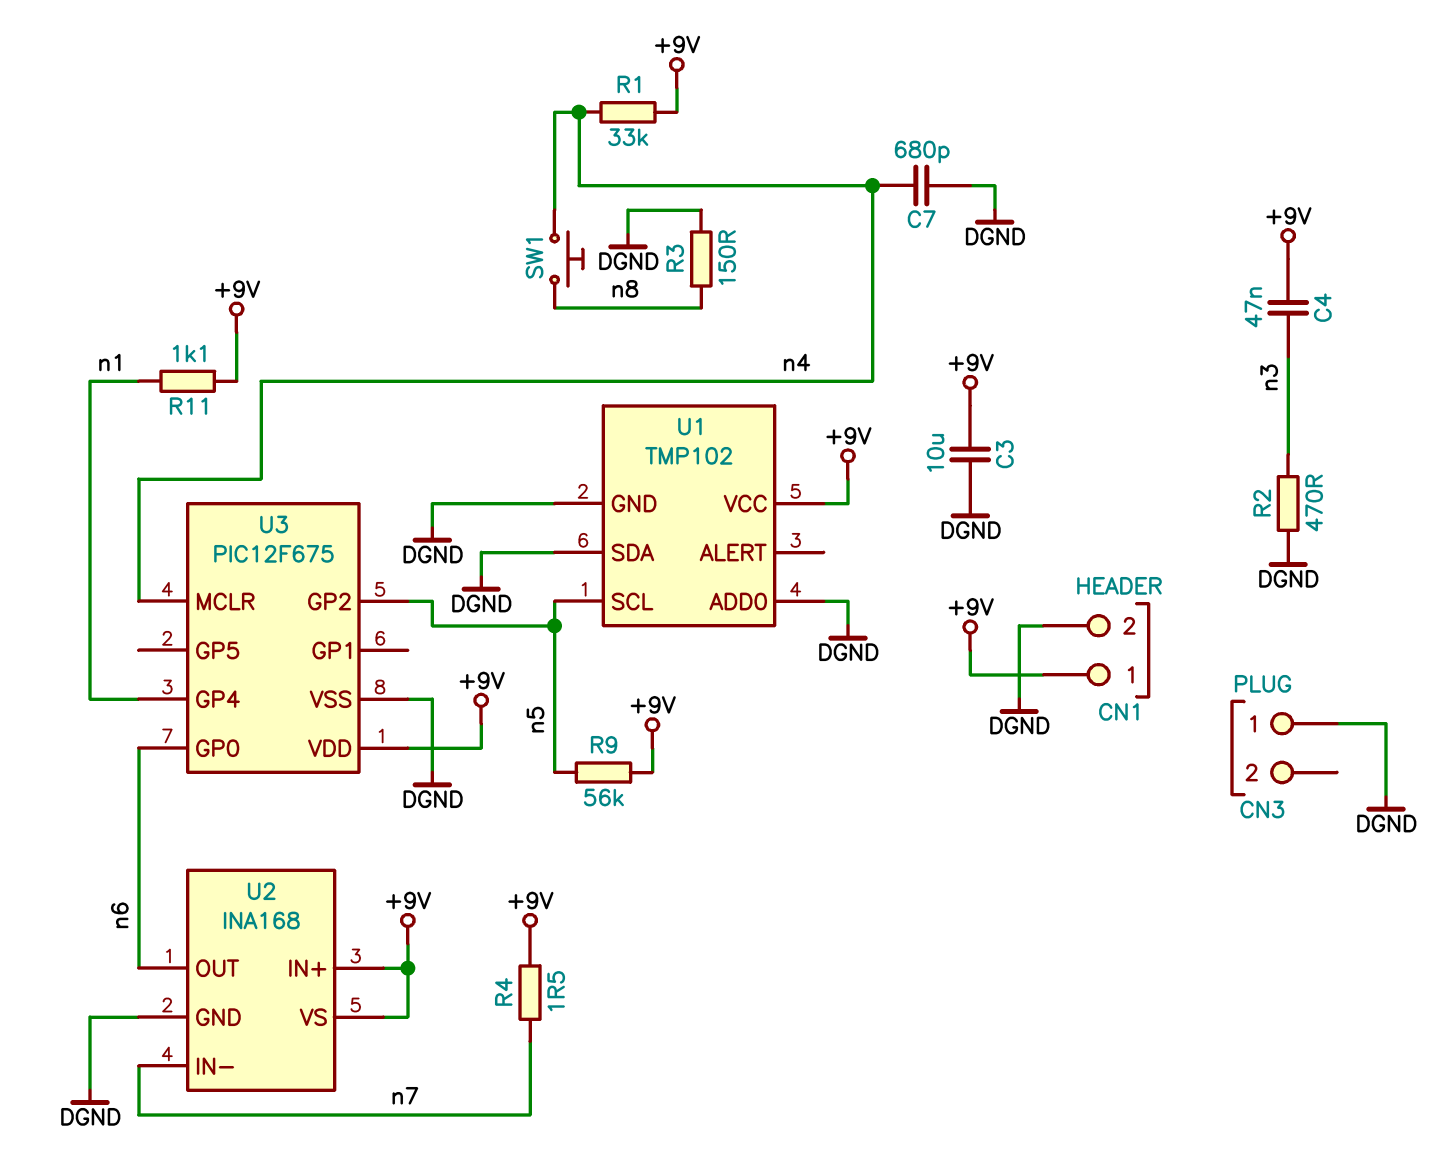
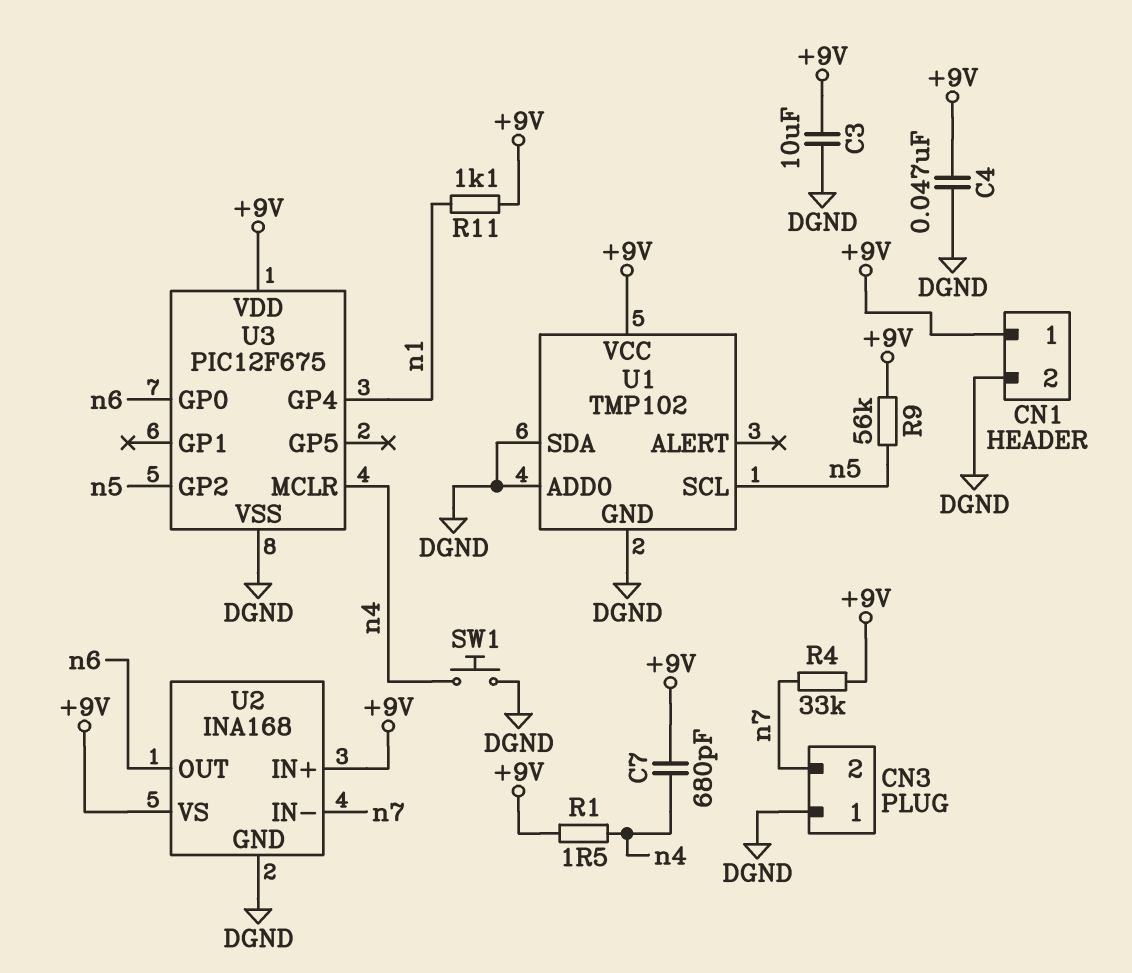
C4: 47nF (+9V, n3) -> 47nF (+9V, DGND)
C7: 680pF (DGND, n4) -> 680pF (+9V, n4)
CN3 pin 2: none -> n7
R1: 33k (+9V, n4) -> 1.5 (+9V, n4)
R2: 470 (DGND, n3) -> none
R3: 150 (DGND, n8) -> none
R4: 1.5 (+9V, n7) -> 33k (+9V, n7)
SW1: button (n4, n8) -> button (DGND, n4)

